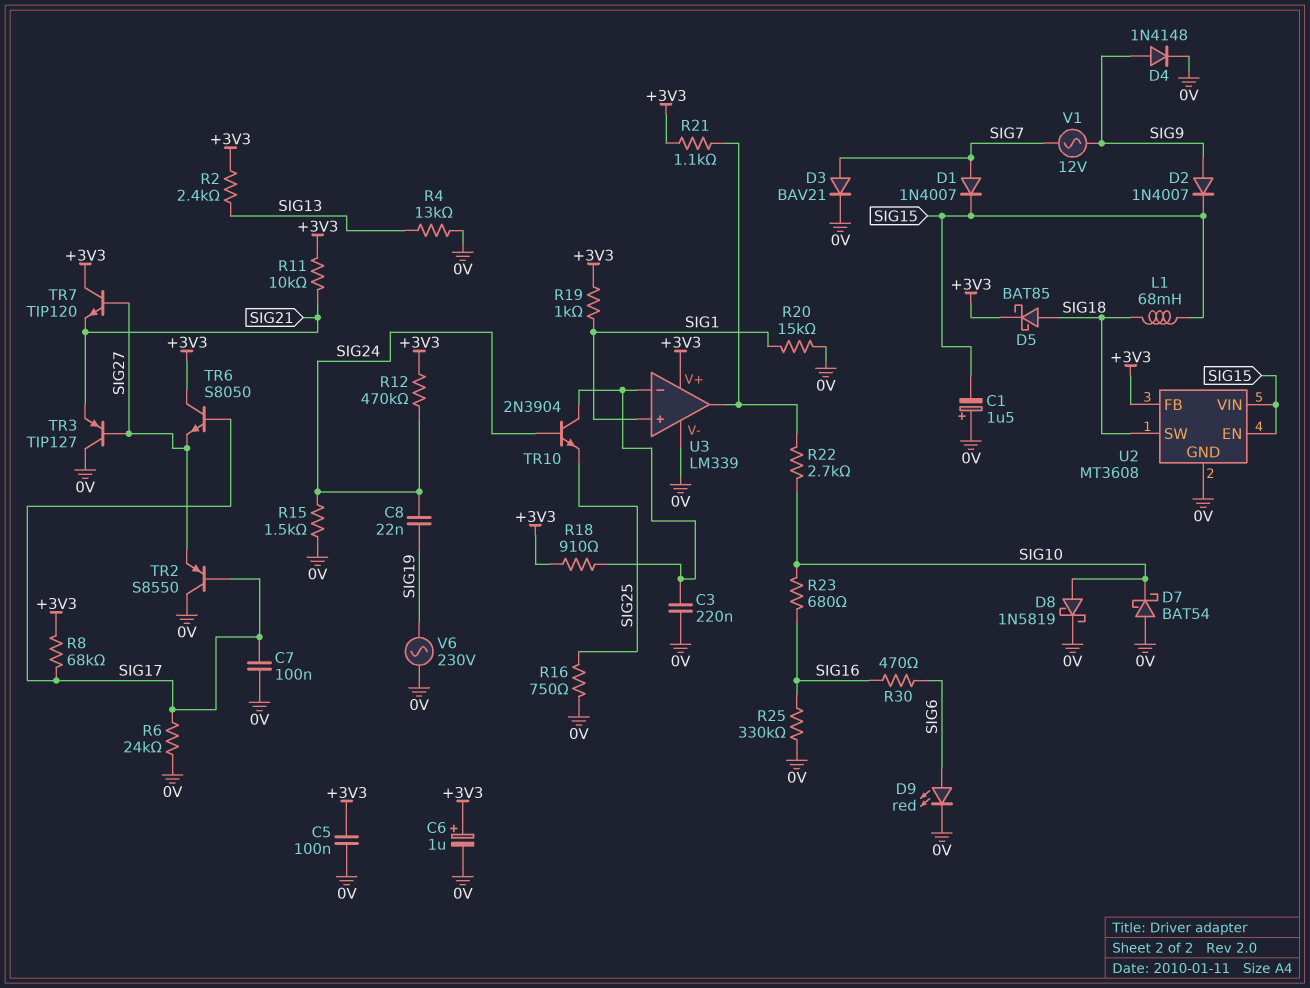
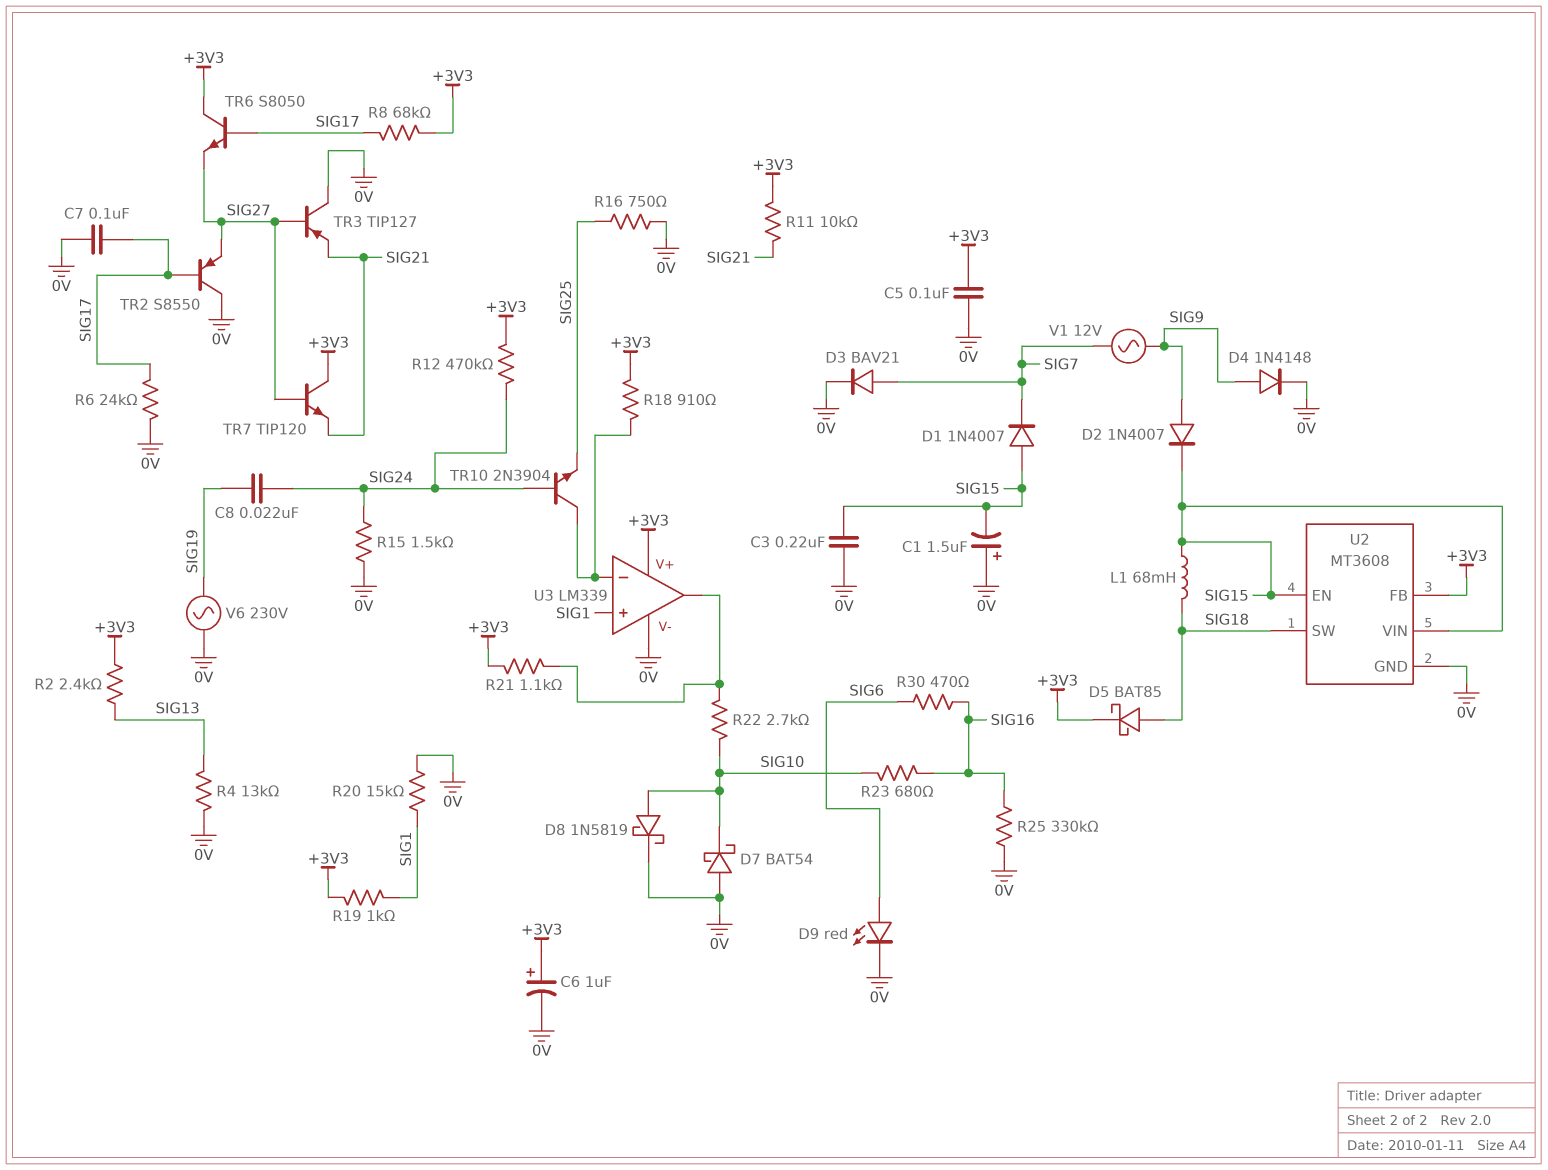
C3: 220nF (0V, U3/in-) -> 220nF (0V, SIG15)
D1: diode 1N4007 (A SIG7, K SIG15) -> diode 1N4007 (A SIG15, K SIG7)

